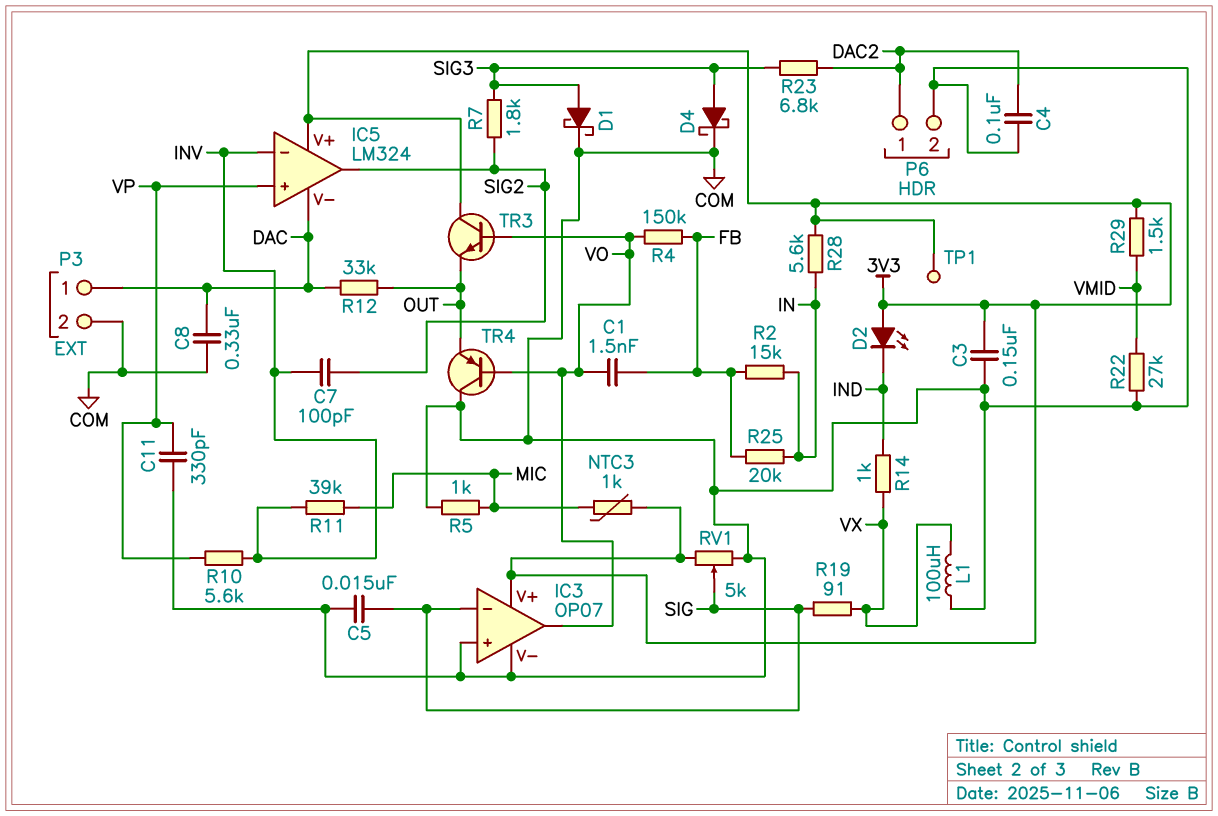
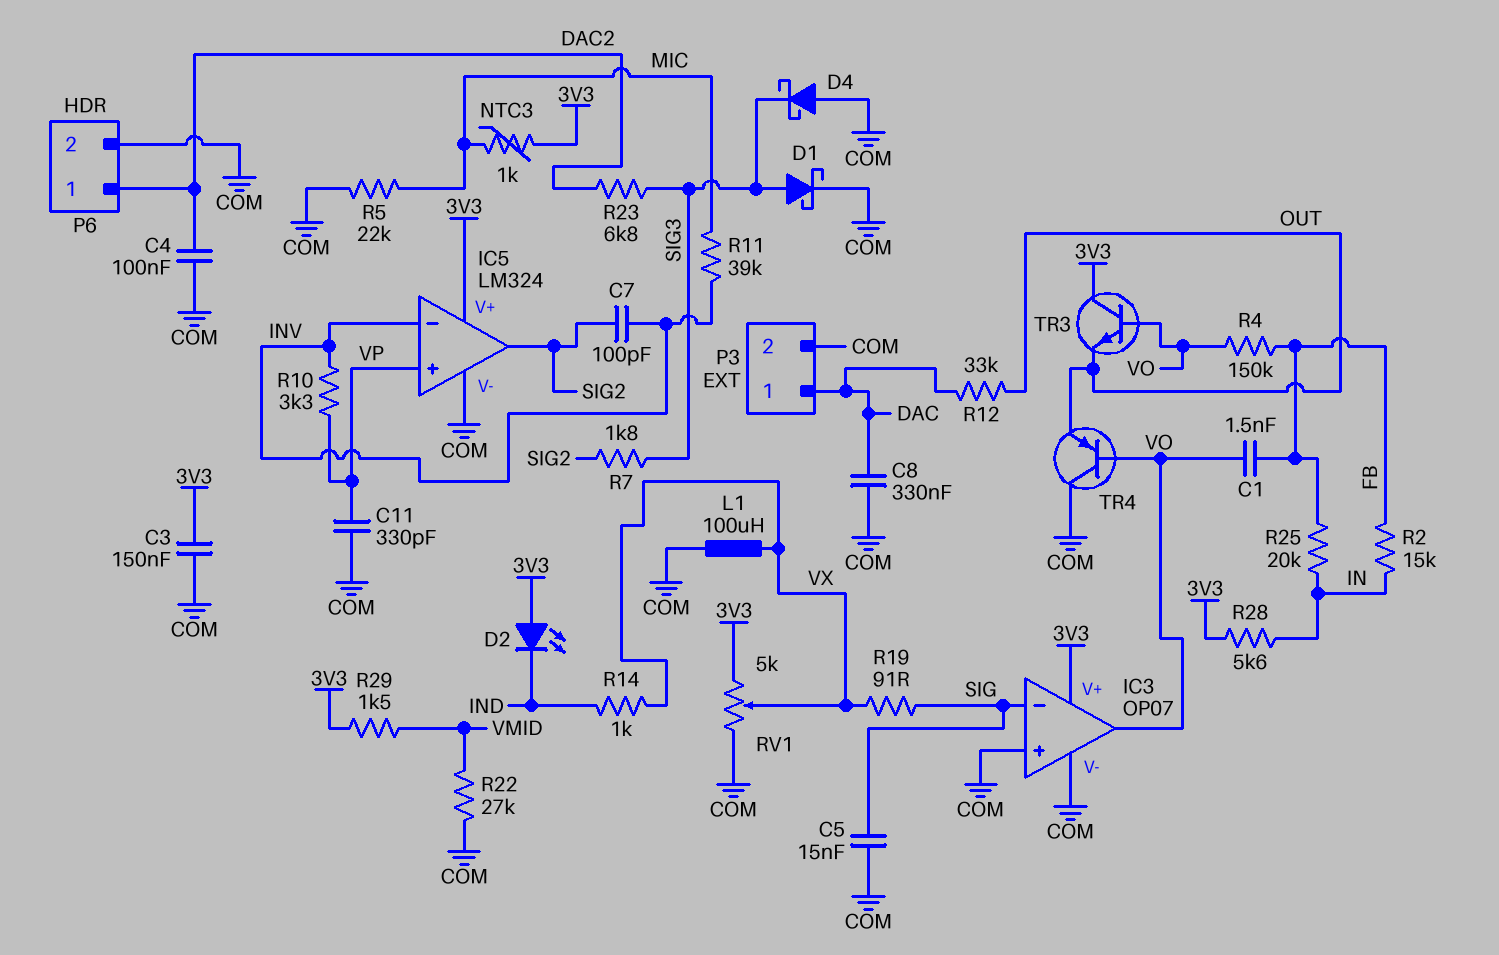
D4: schottky (A SIG3, K COM) -> schottky (A COM, K SIG3)
IC5 pin V-: DAC -> COM
R5: 1k (COM, MIC) -> 22k (COM, MIC)
R10: 5.6k (INV, VP) -> 3.3k (INV, VP)
RV1: 5k (3V3, COM, wiper SIG) -> 5k (3V3, COM, wiper VX)
TP1: test point (3V3) -> none

